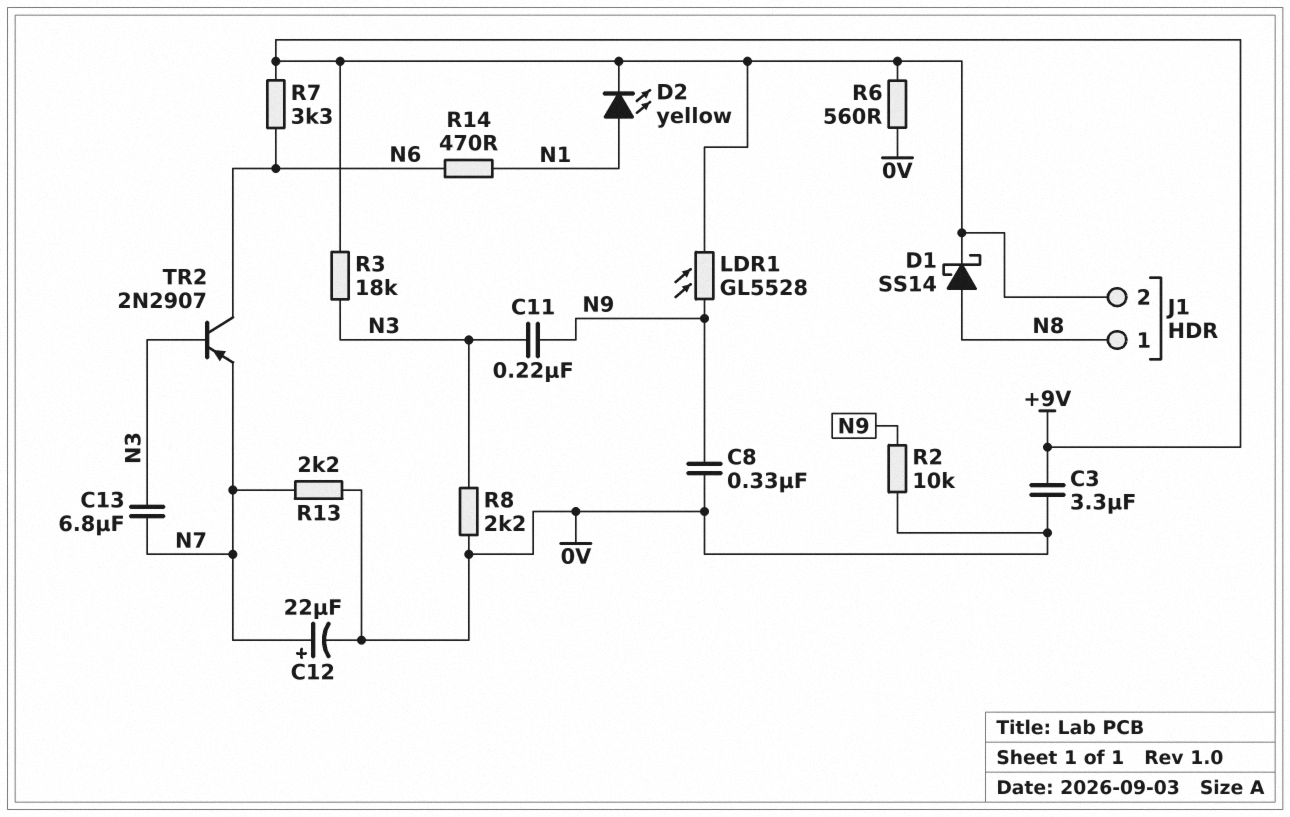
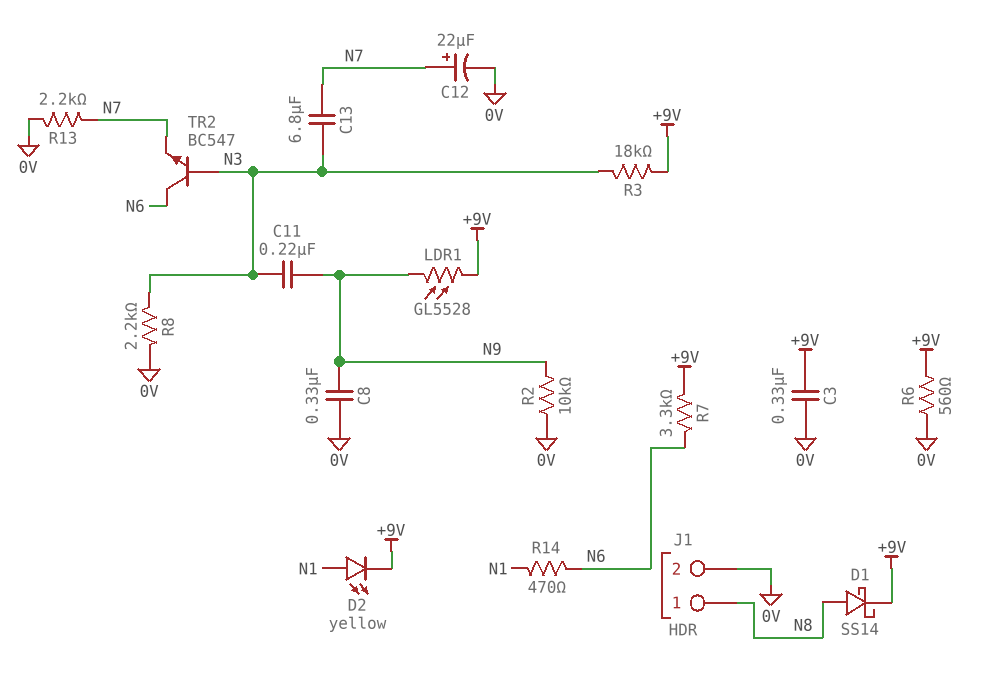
C3: 3.3uF (+9V, 0V) -> 330nF (+9V, 0V)
J1 pin 2: +9V -> 0V
TR2: PNP 2N2907 (B N3, C N6, E N7) -> NPN BC547 (B N3, C N6, E N7)

